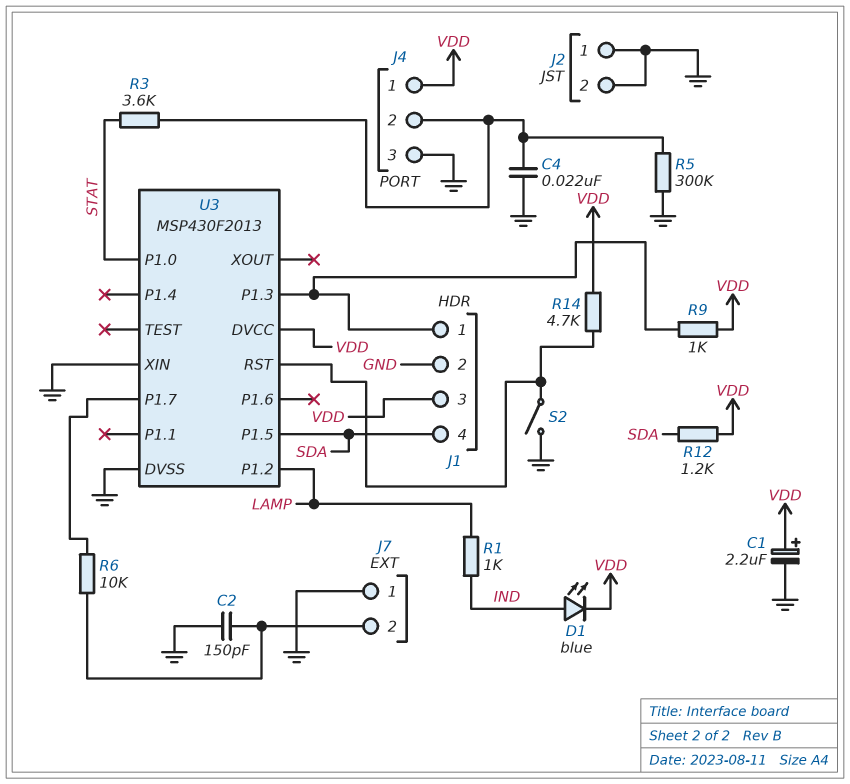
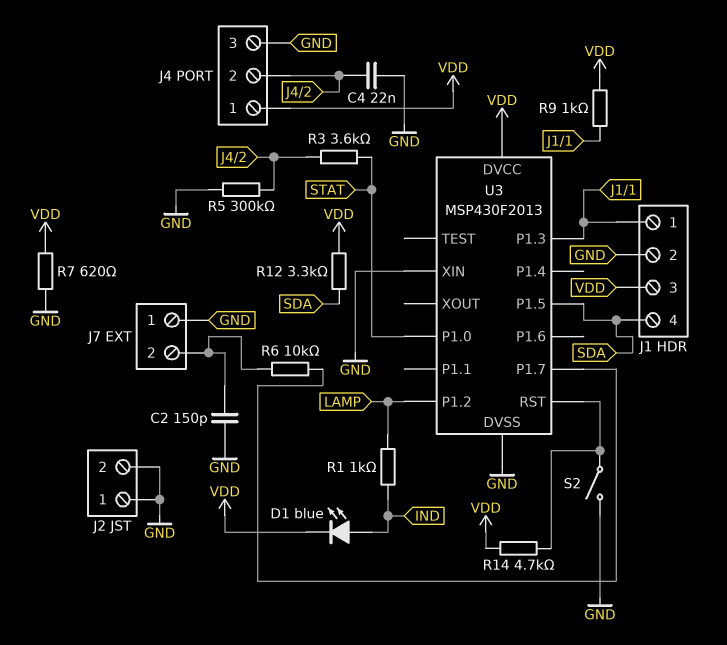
C1: 2.2uF (plus VDD, minus GND) -> none
R7: none -> 620 (GND, VDD)
R12: 1.2k (SDA, VDD) -> 3.3k (SDA, VDD)

